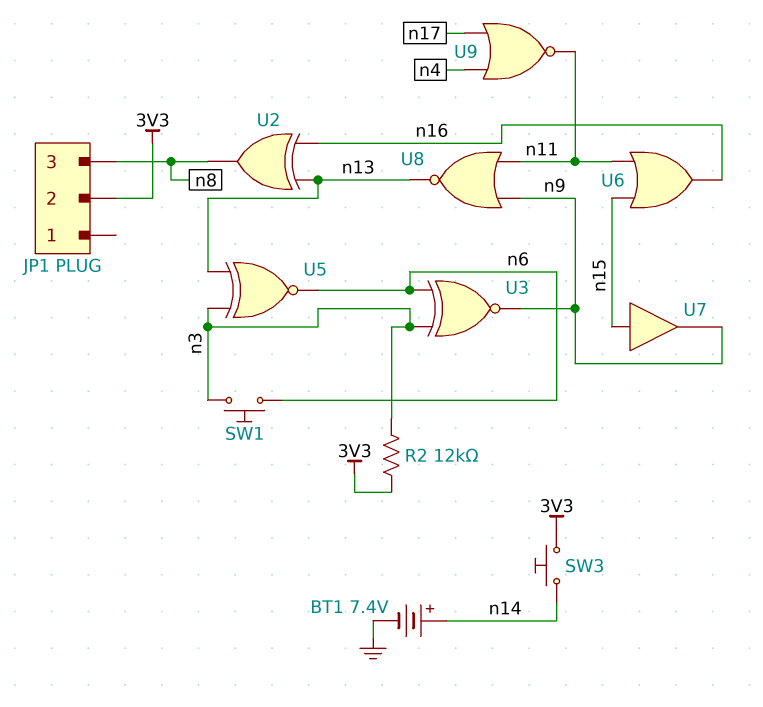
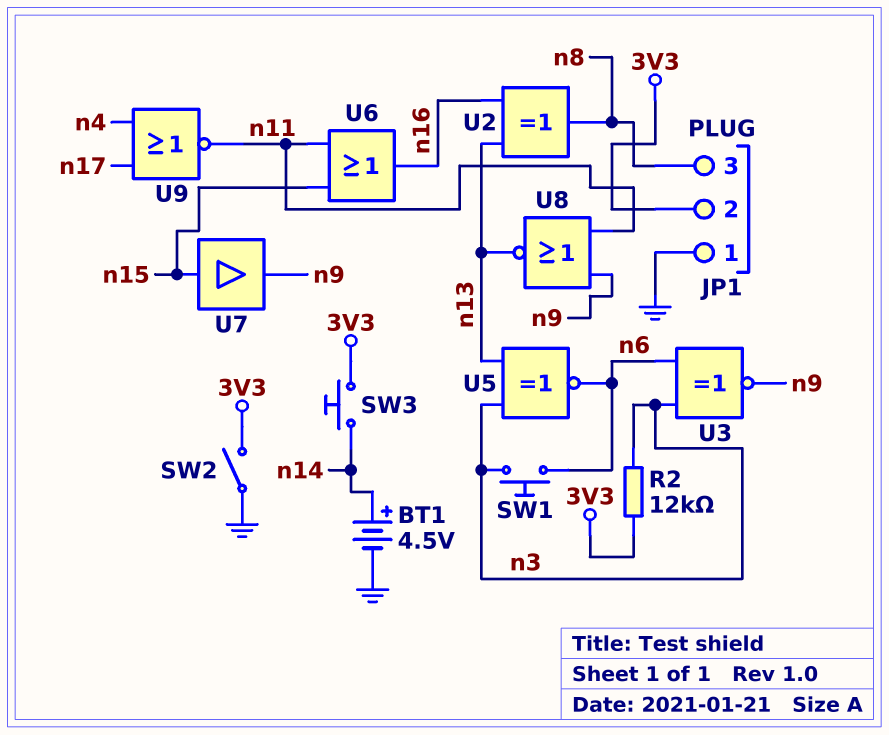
BT1: 7.4V (plus n14, minus GND) -> 4.5V (plus n14, minus GND)
JP1 pin 1: none -> GND
SW2: none -> switch (3V3, GND)

